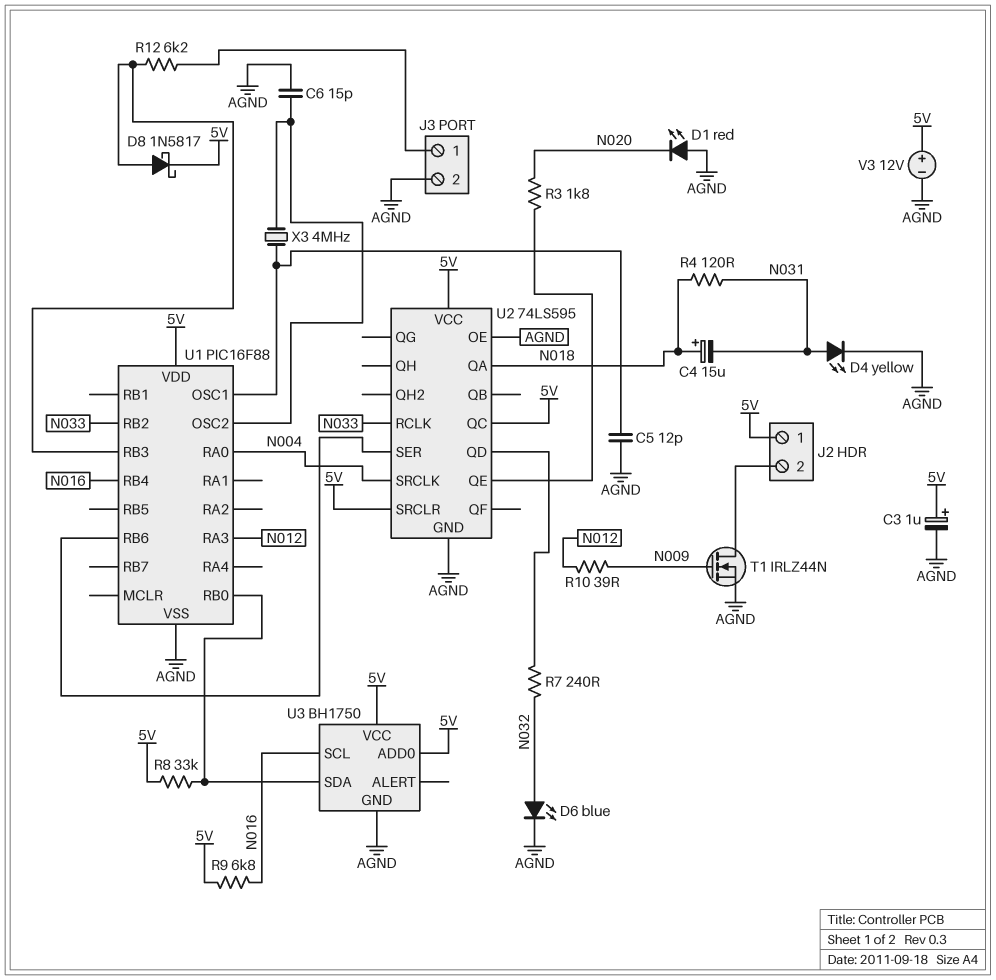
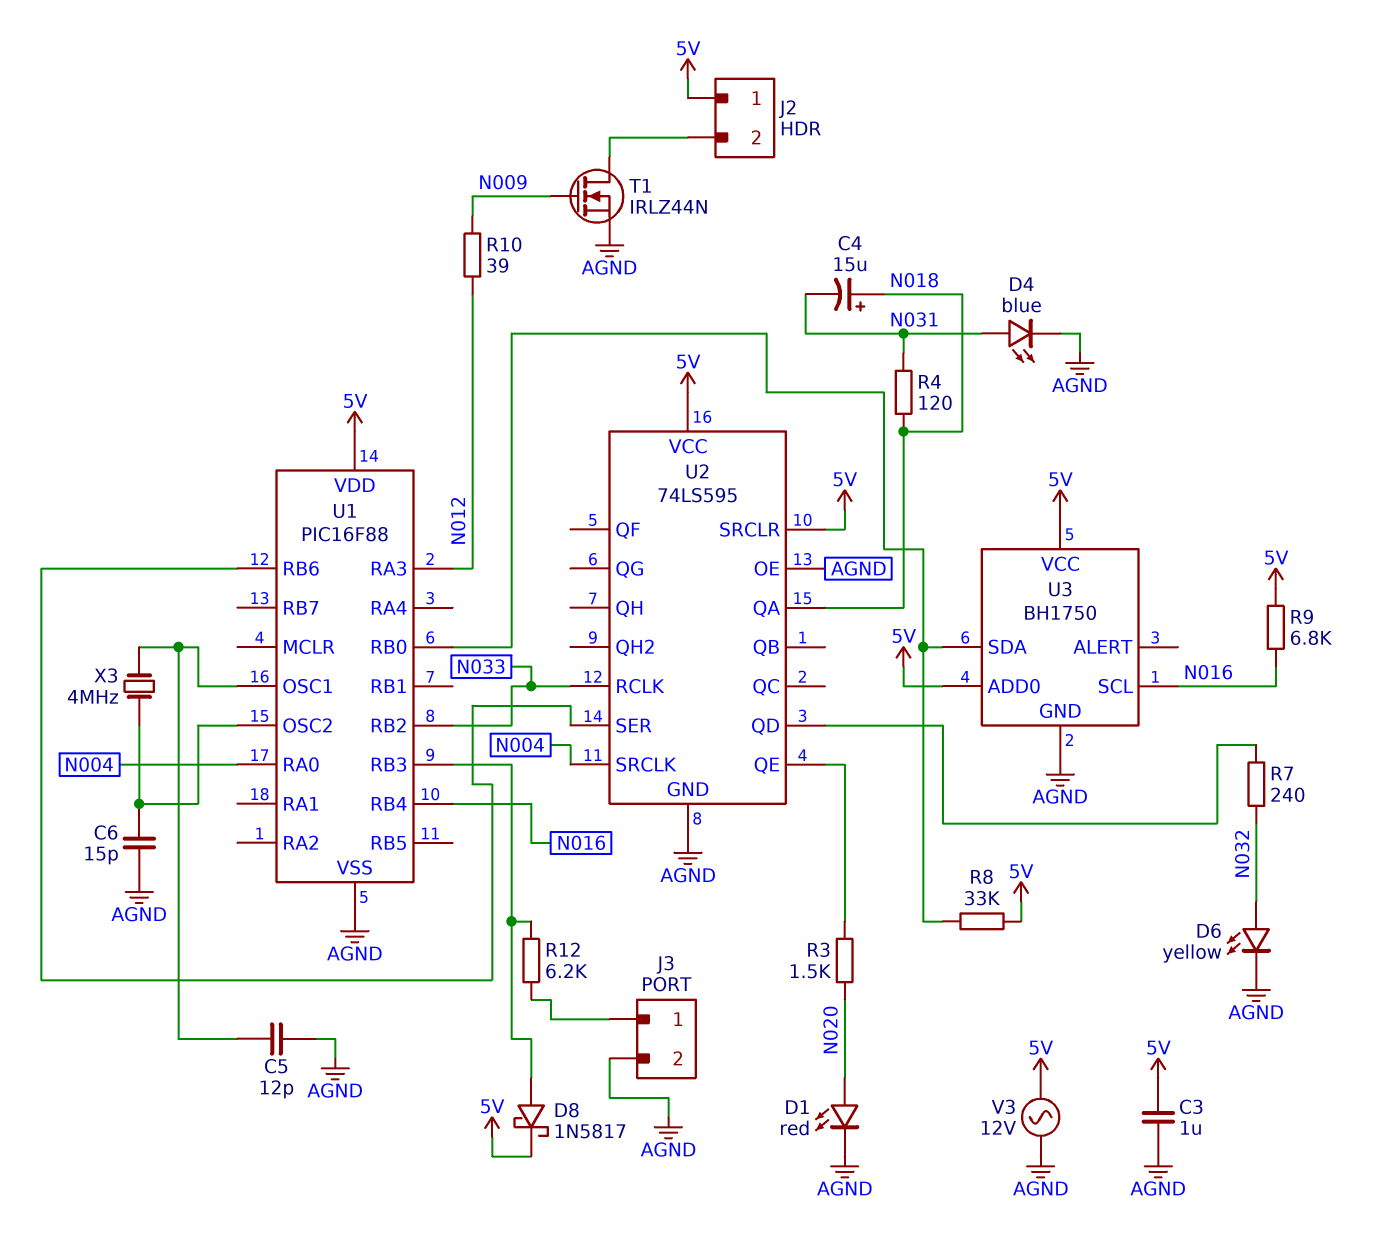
C3: 1uF (plus 5V, minus AGND) -> 1uF (5V, AGND)
D1: LED red (A AGND, K N020) -> LED red (A N020, K AGND)
D4: LED yellow (A N031, K AGND) -> LED blue (A N031, K AGND)
D6: LED blue (A N032, K AGND) -> LED yellow (A N032, K AGND)
R3: 1.8k (N020, U2/QE) -> 1.5k (N020, U2/QE)
U2 pin QC: 5V -> none
V3: 12V (plus 5V, minus AGND) -> AC 12V (5V, AGND)

